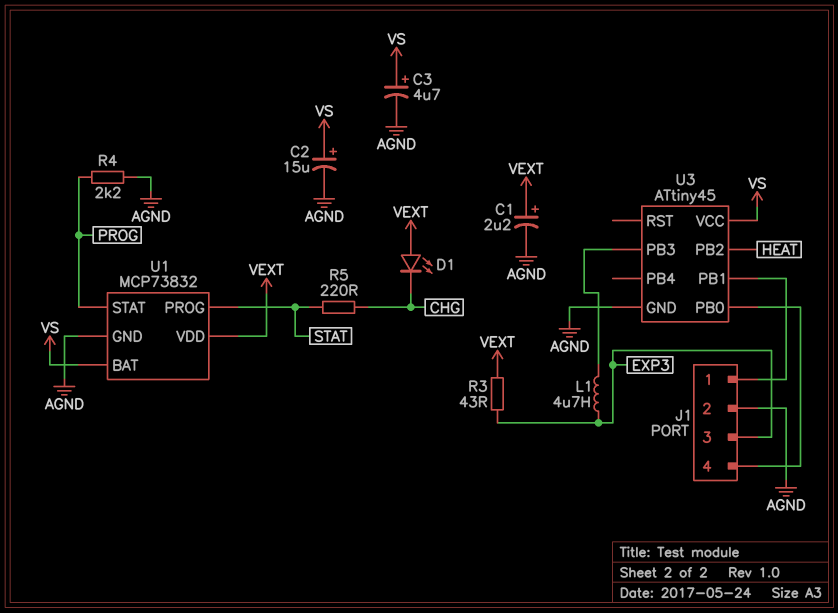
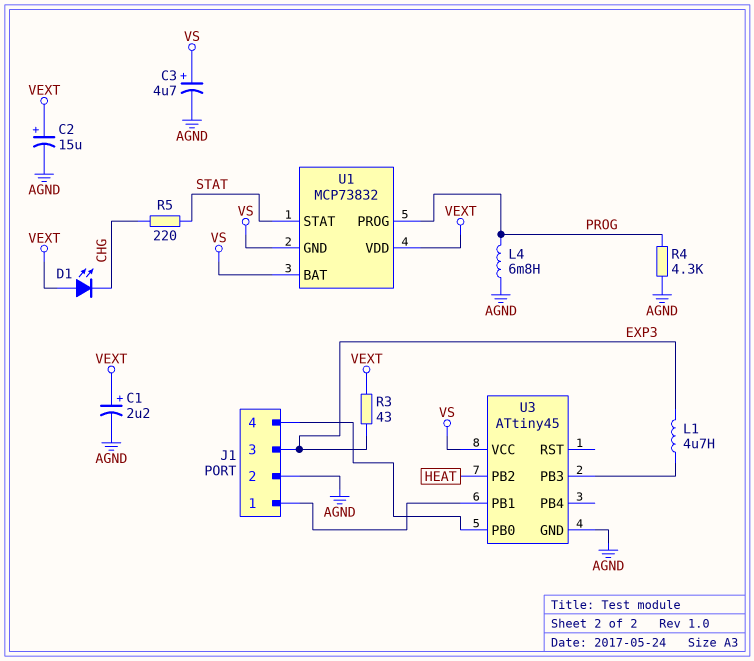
C2: 15uF (plus VS, minus AGND) -> 15uF (plus VEXT, minus AGND)
L4: none -> 6.8mH (AGND, PROG)
R4: 2.2k (AGND, PROG) -> 4.3k (AGND, PROG)
U1 pin GND: AGND -> VS
U1 pin PROG: STAT -> PROG
U1 pin STAT: PROG -> STAT

